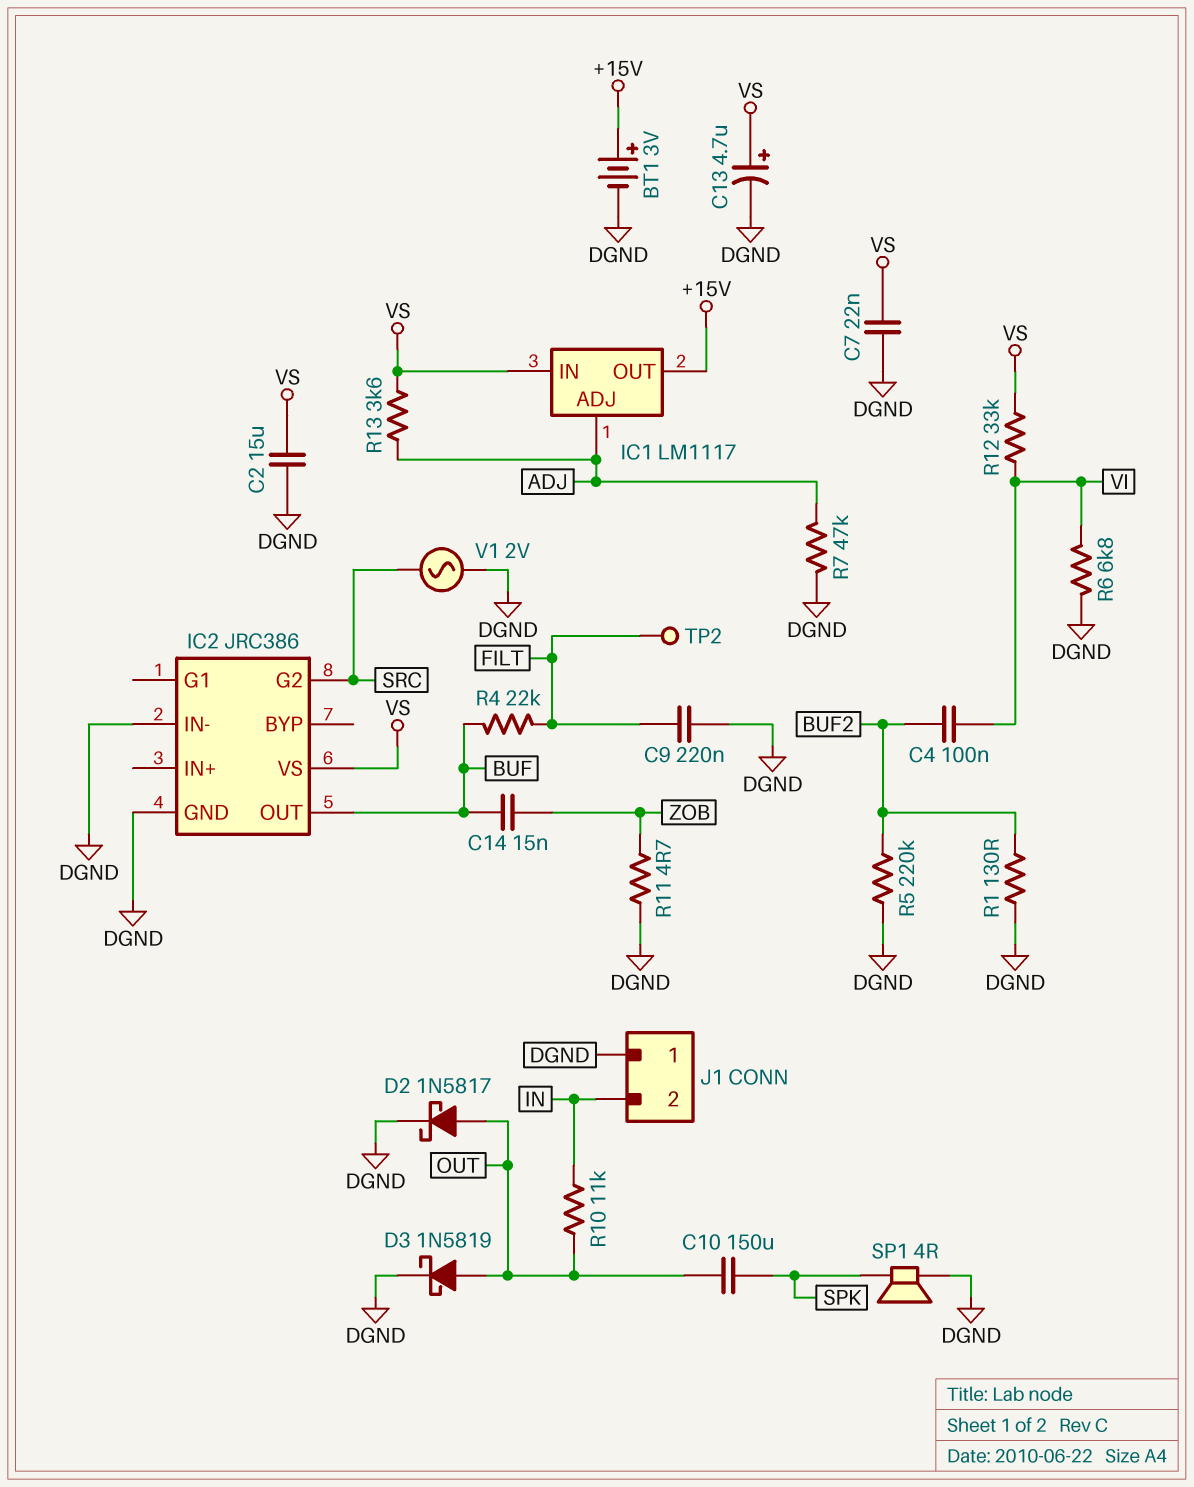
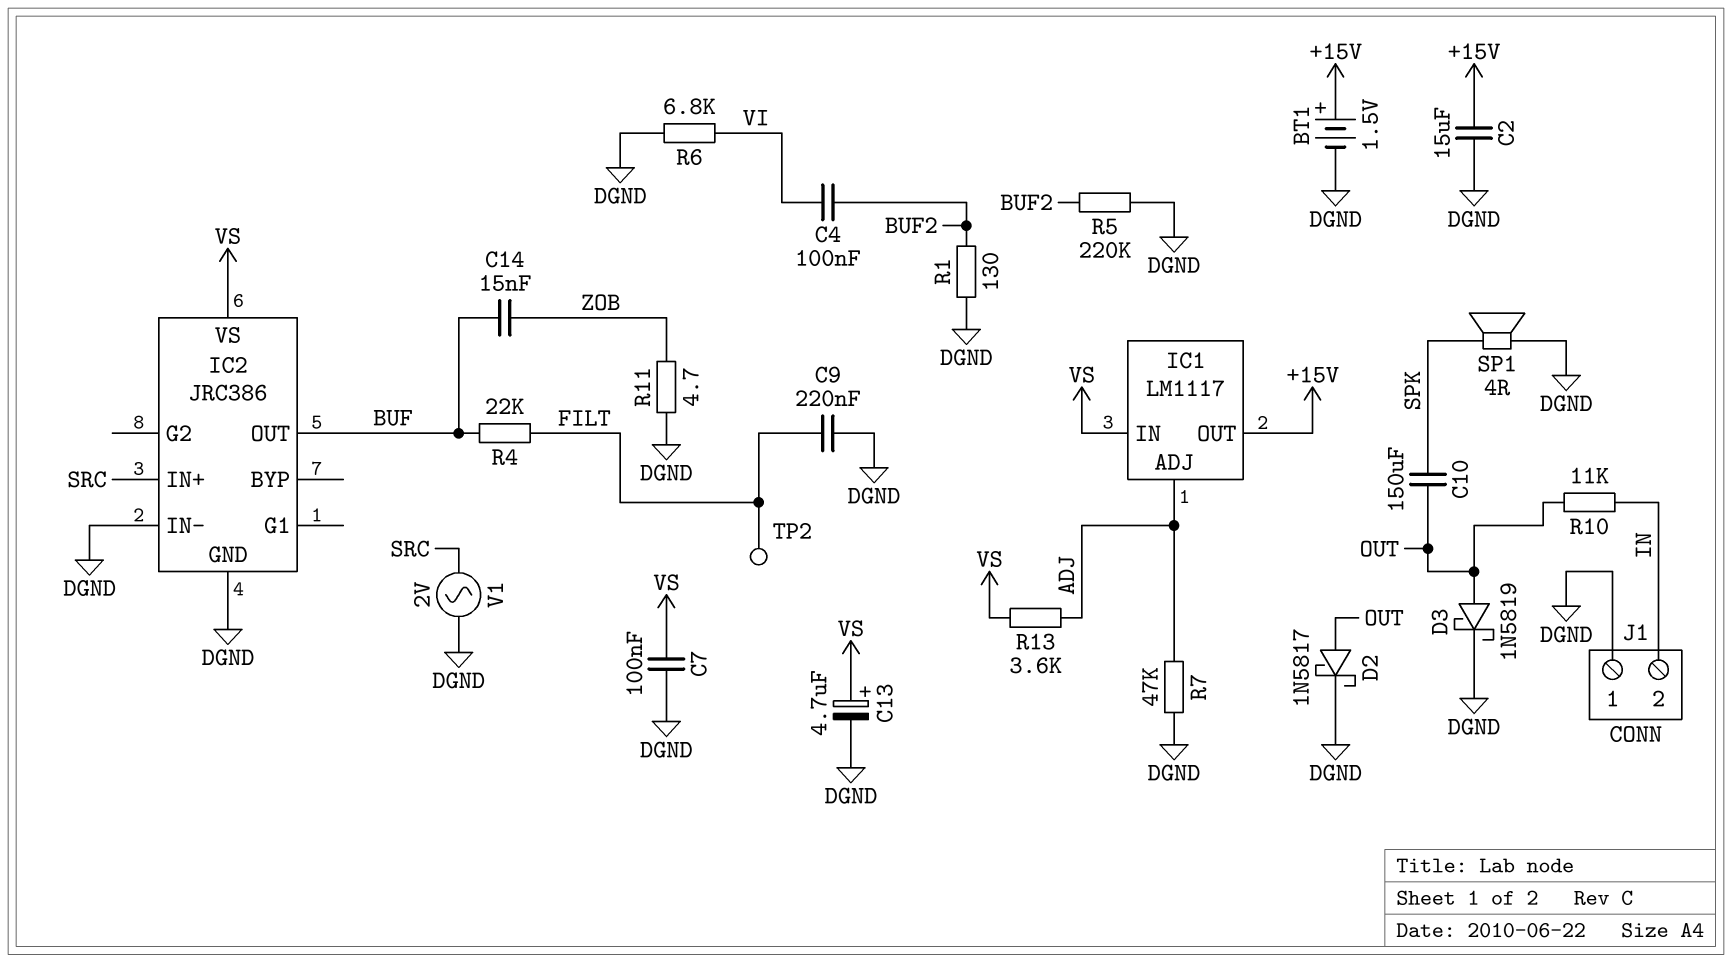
BT1: 3V (plus +15V, minus DGND) -> 1.5V (plus +15V, minus DGND)
C2: 15uF (DGND, VS) -> 15uF (+15V, DGND)
C7: 22nF (DGND, VS) -> 100nF (DGND, VS)
IC2 pin G2: SRC -> none
IC2 pin IN+: none -> SRC
R12: 33k (VI, VS) -> none

